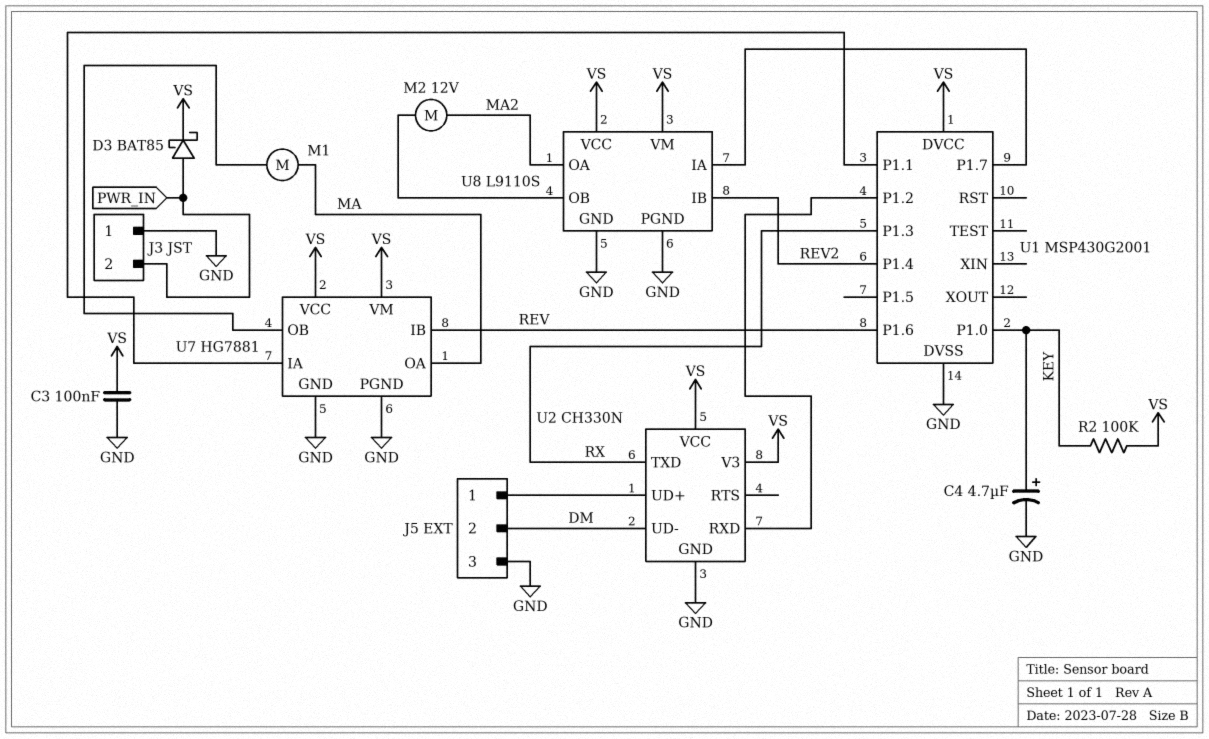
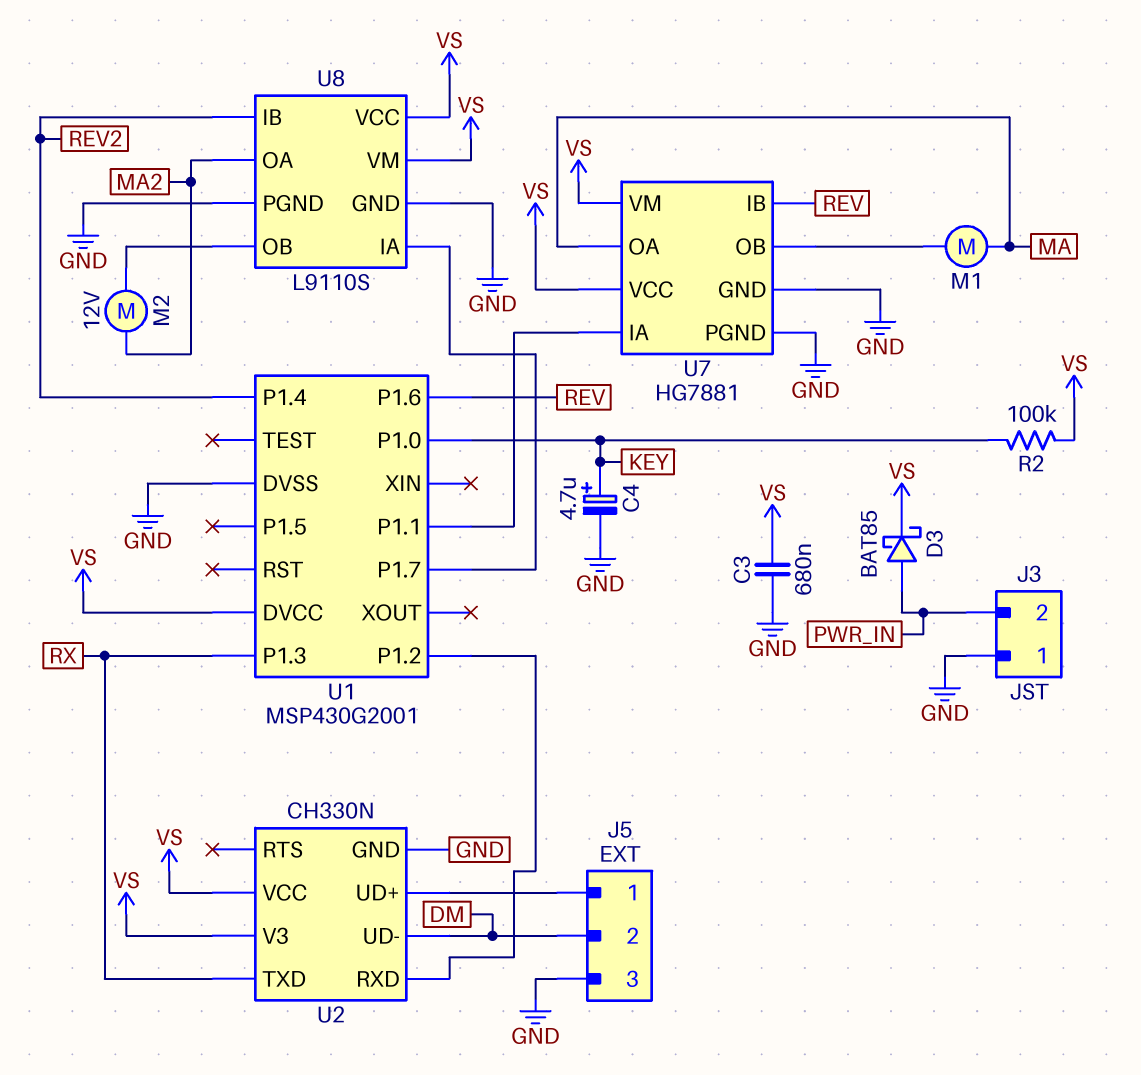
C3: 100nF (GND, VS) -> 680nF (GND, VS)

